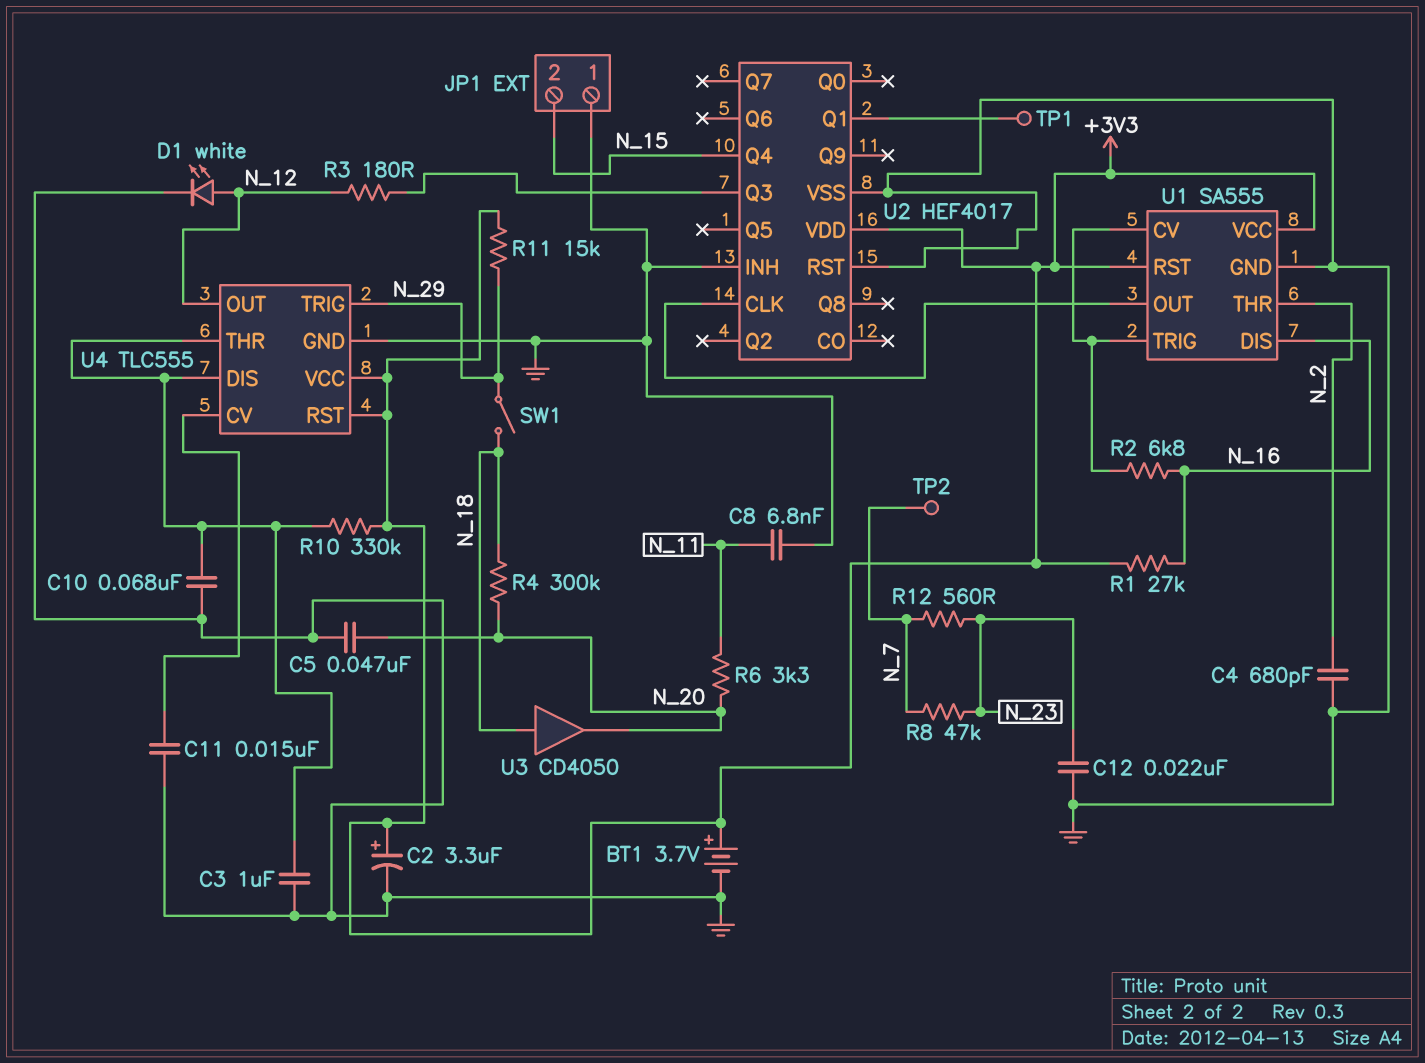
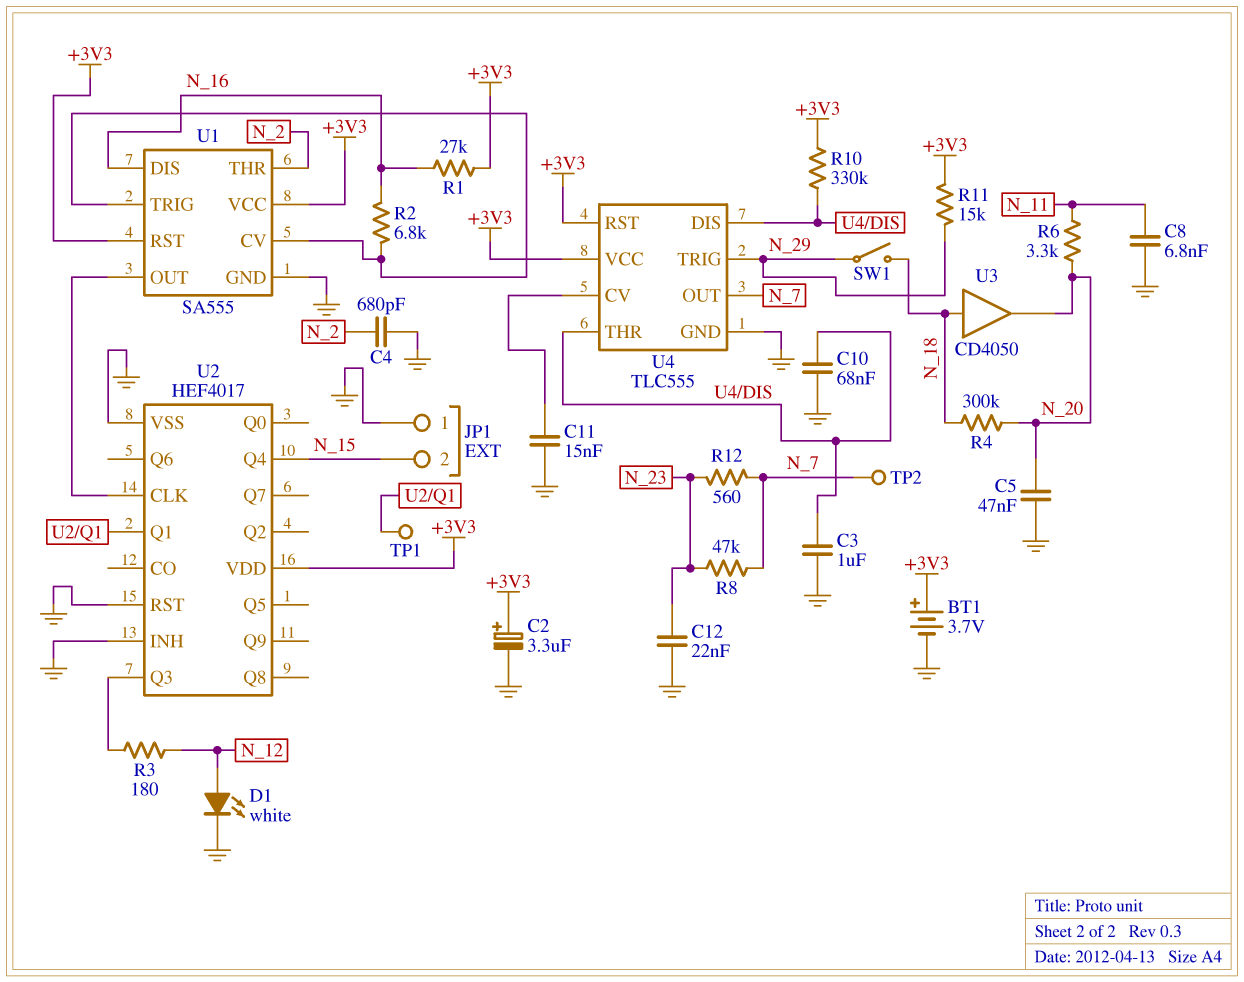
U4 pin OUT: N_12 -> N_7

